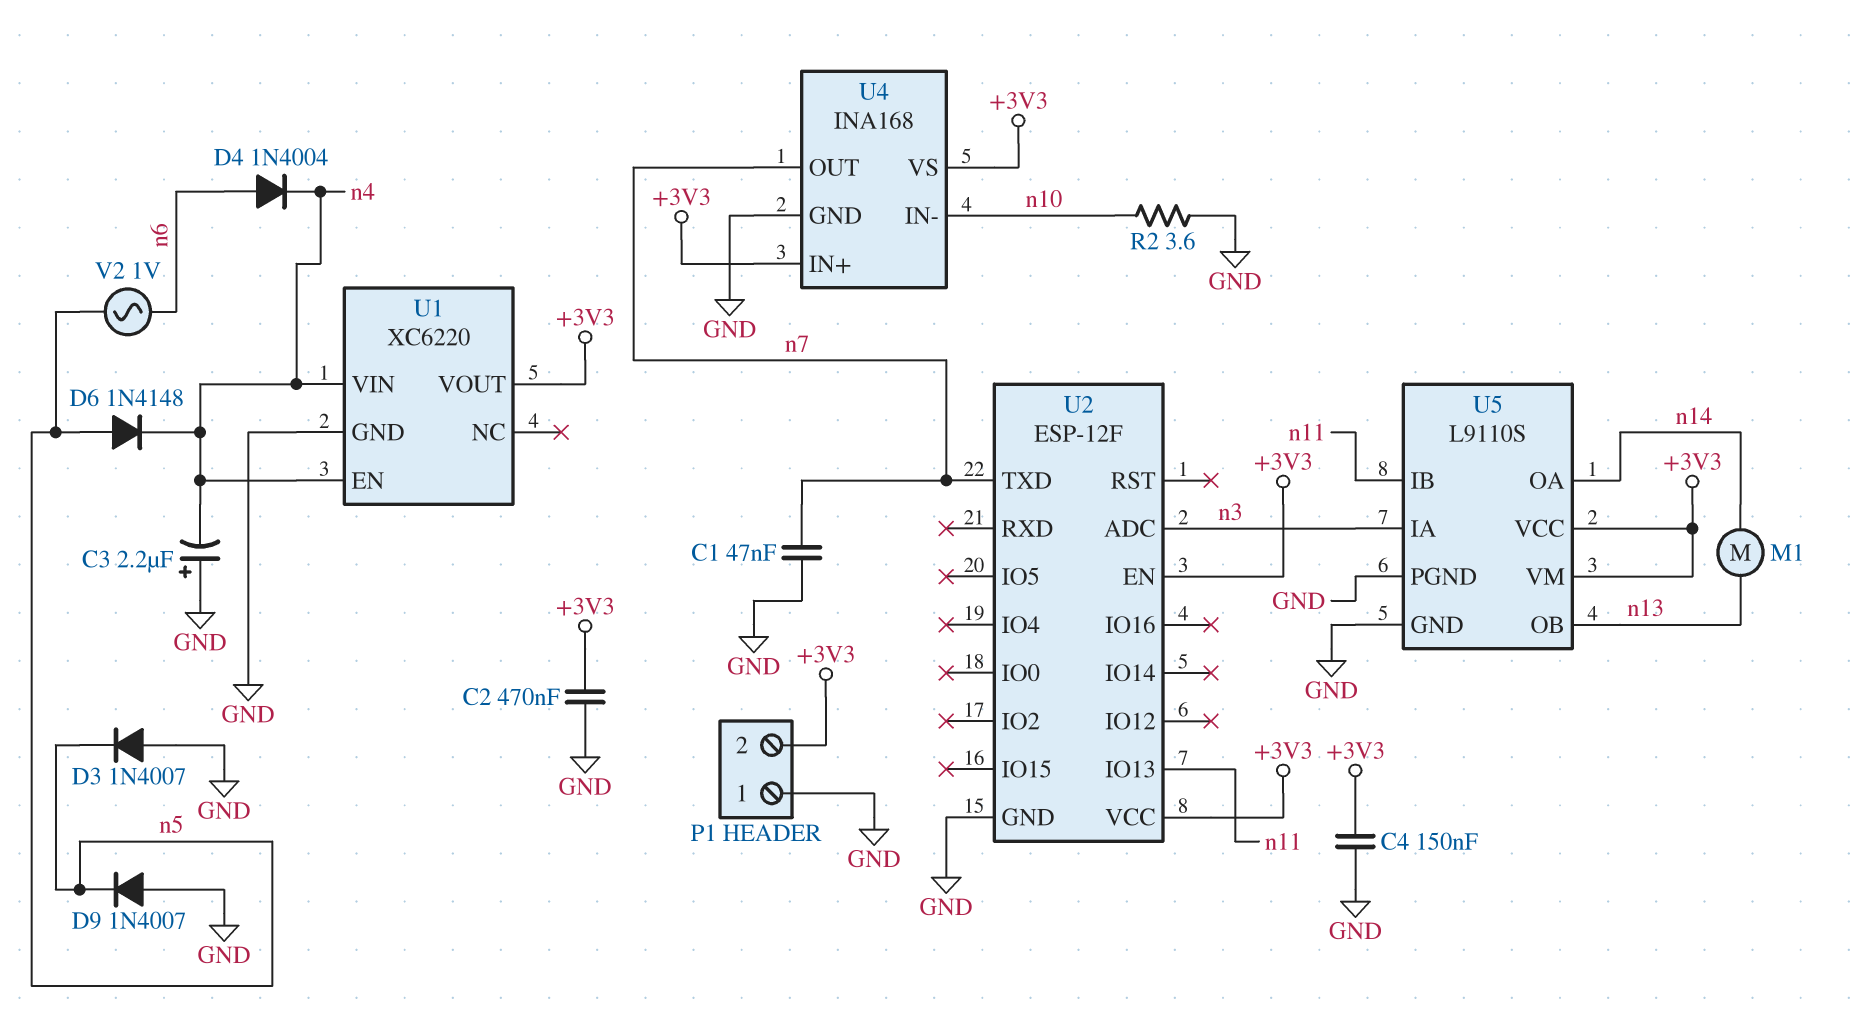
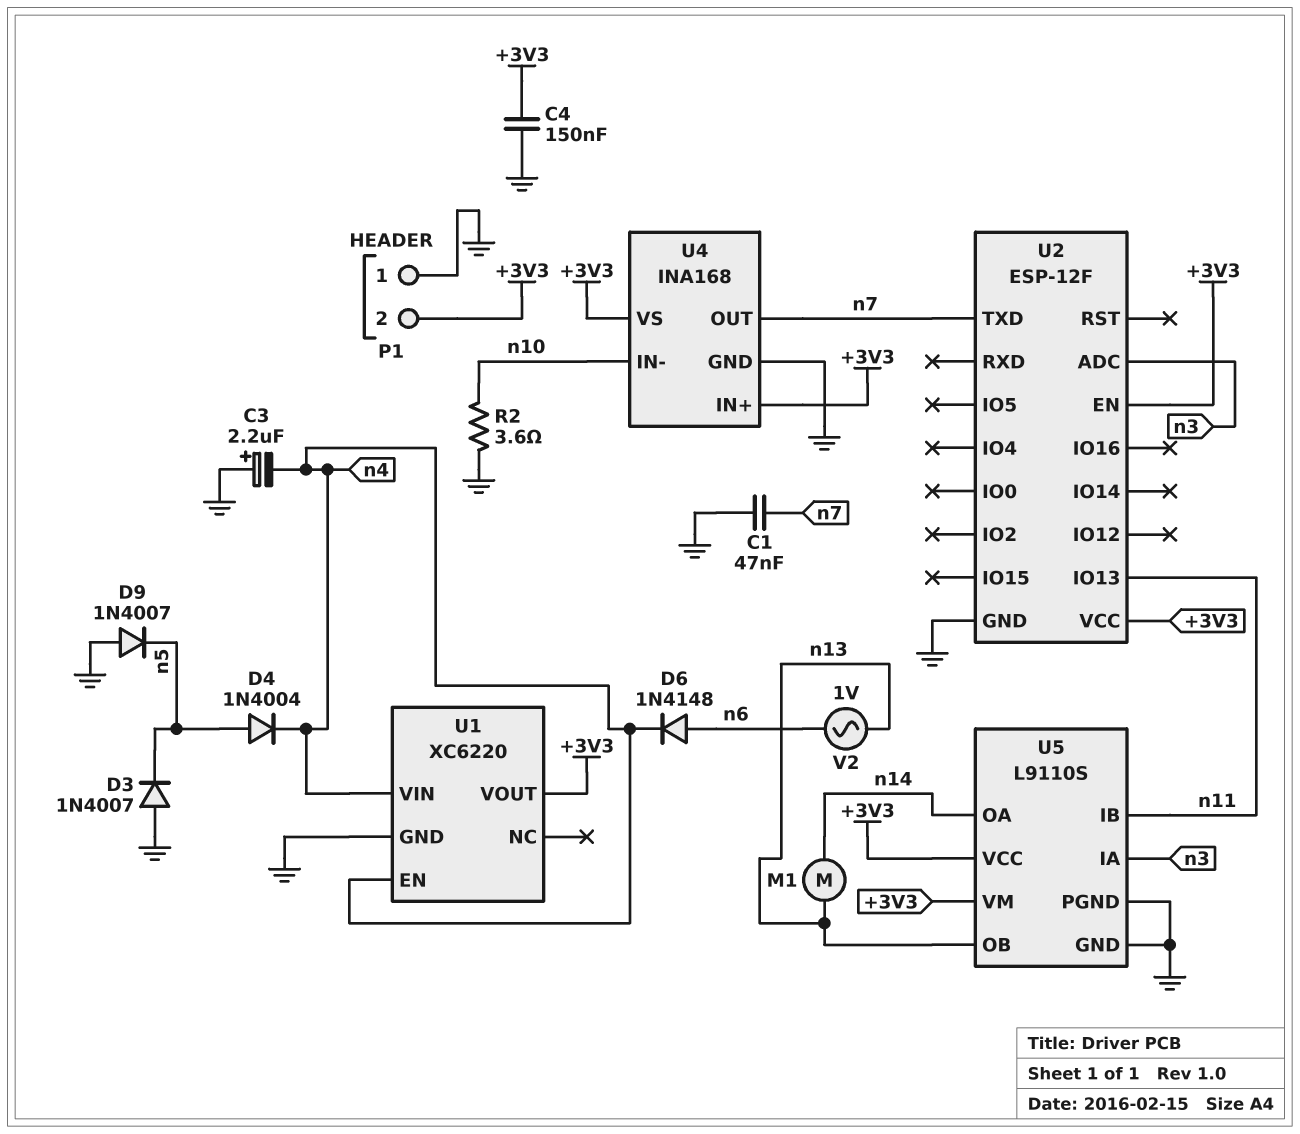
C2: 470nF (+3V3, GND) -> none
D4: diode 1N4004 (A n6, K n4) -> diode 1N4004 (A n5, K n4)
D6: diode 1N4148 (A n5, K n4) -> diode 1N4148 (A n6, K n4)
V2: AC 1V (n5, n6) -> AC 1V (n6, n13)

